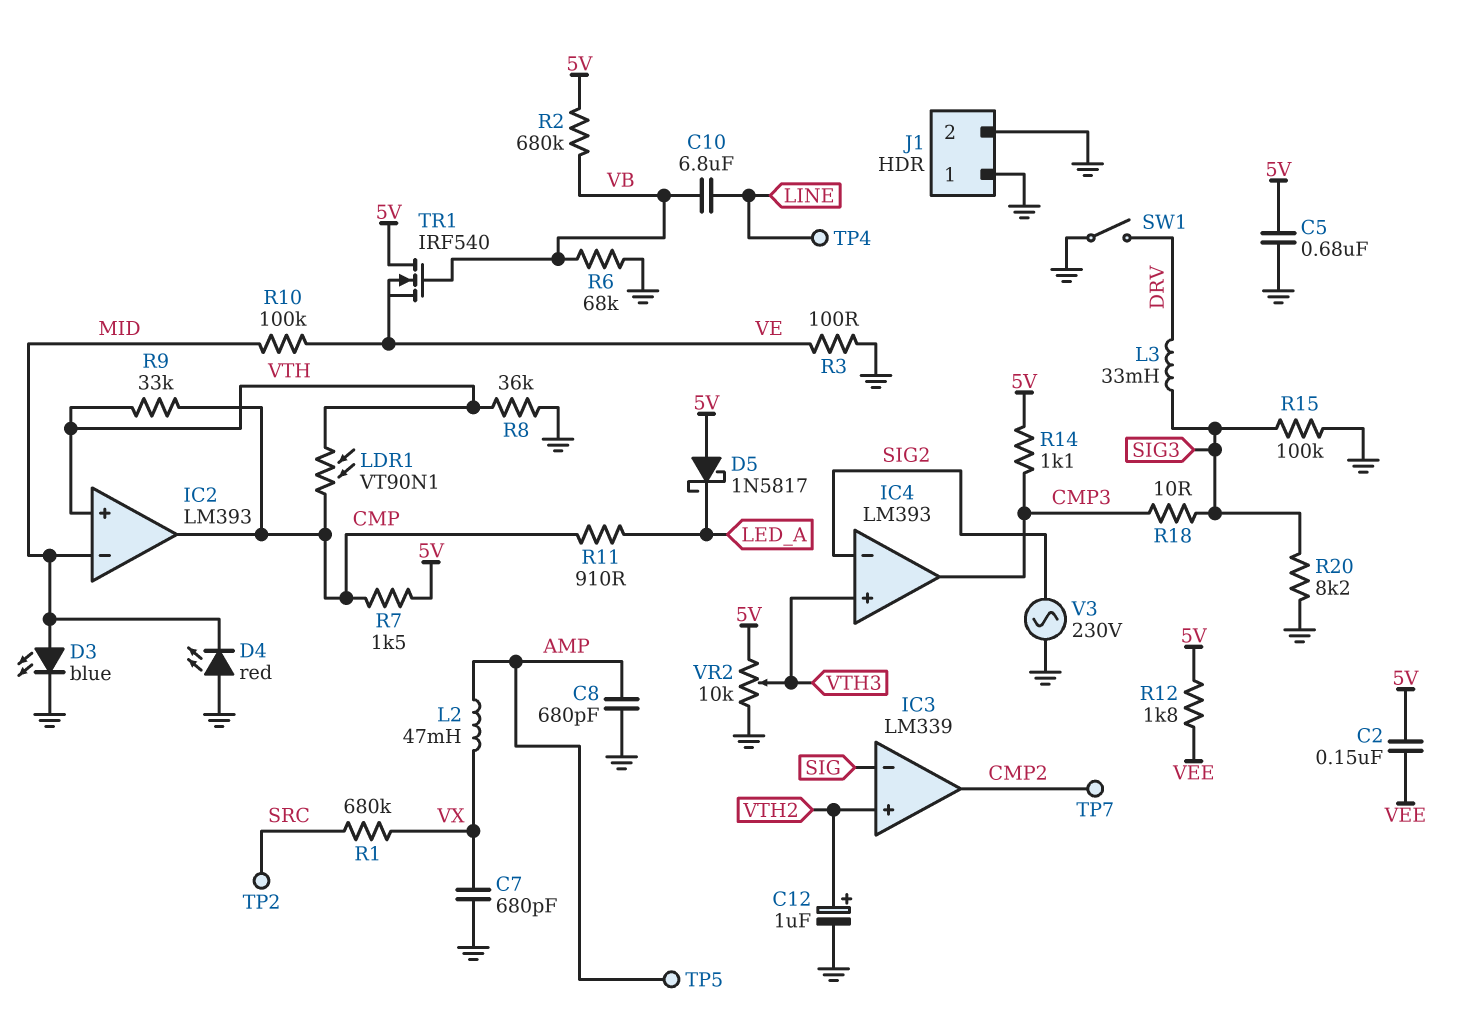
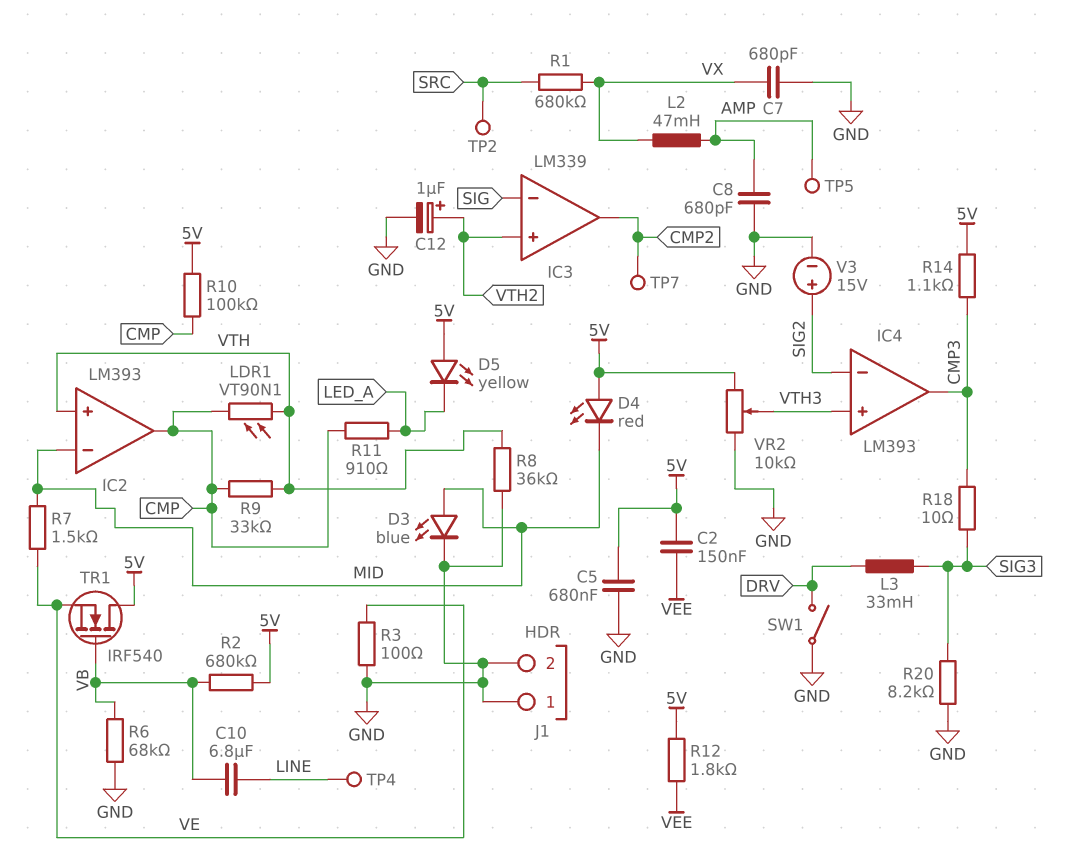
D4: LED red (A GND, K MID) -> LED red (A 5V, K MID)
D5: schottky 1N5817 (A 5V, K LED_A) -> LED yellow (A 5V, K LED_A)
R7: 1.5k (5V, CMP) -> 1.5k (MID, VE)
R10: 100k (MID, VE) -> 100k (5V, CMP)
R15: 100k (GND, SIG3) -> none
V3: AC 230V (GND, SIG2) -> 15V (plus SIG2, minus GND)

